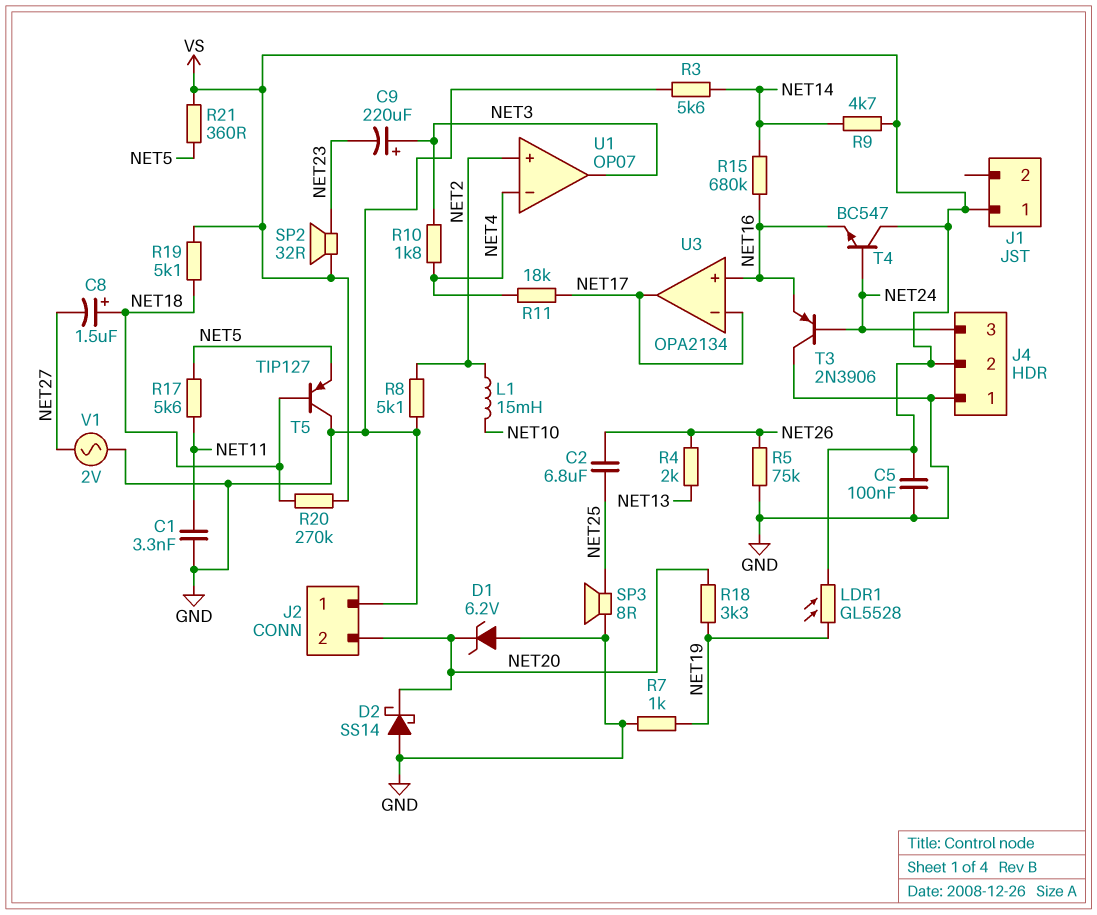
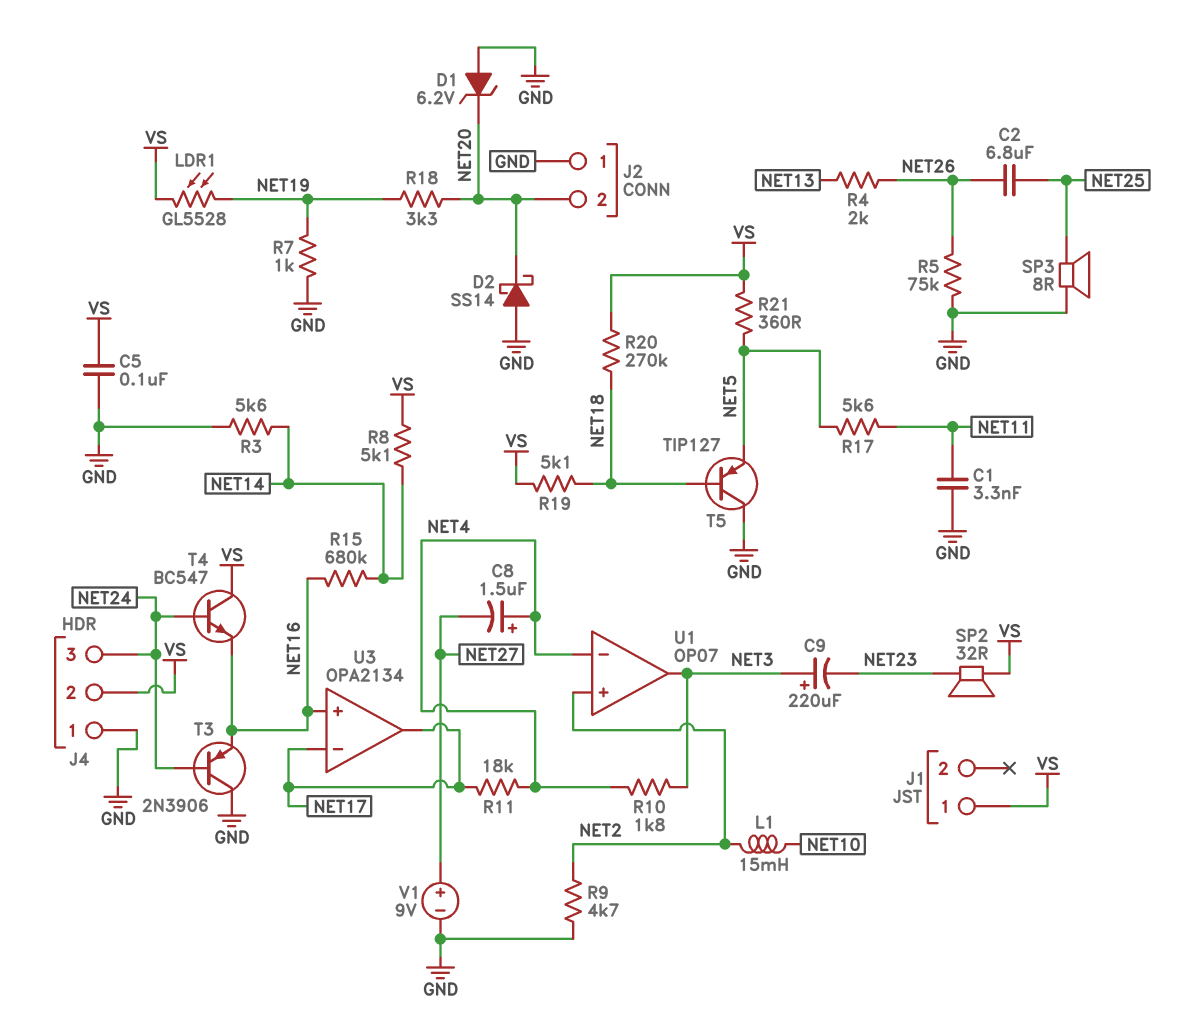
C8: 1.5uF (plus NET18, minus NET27) -> 1.5uF (plus NET4, minus NET27)
R8: 5.1k (GND, NET2) -> 5.1k (NET14, VS)
R9: 4.7k (NET14, VS) -> 4.7k (GND, NET2)
V1: AC 2V (GND, NET27) -> 9V (plus NET27, minus GND)

